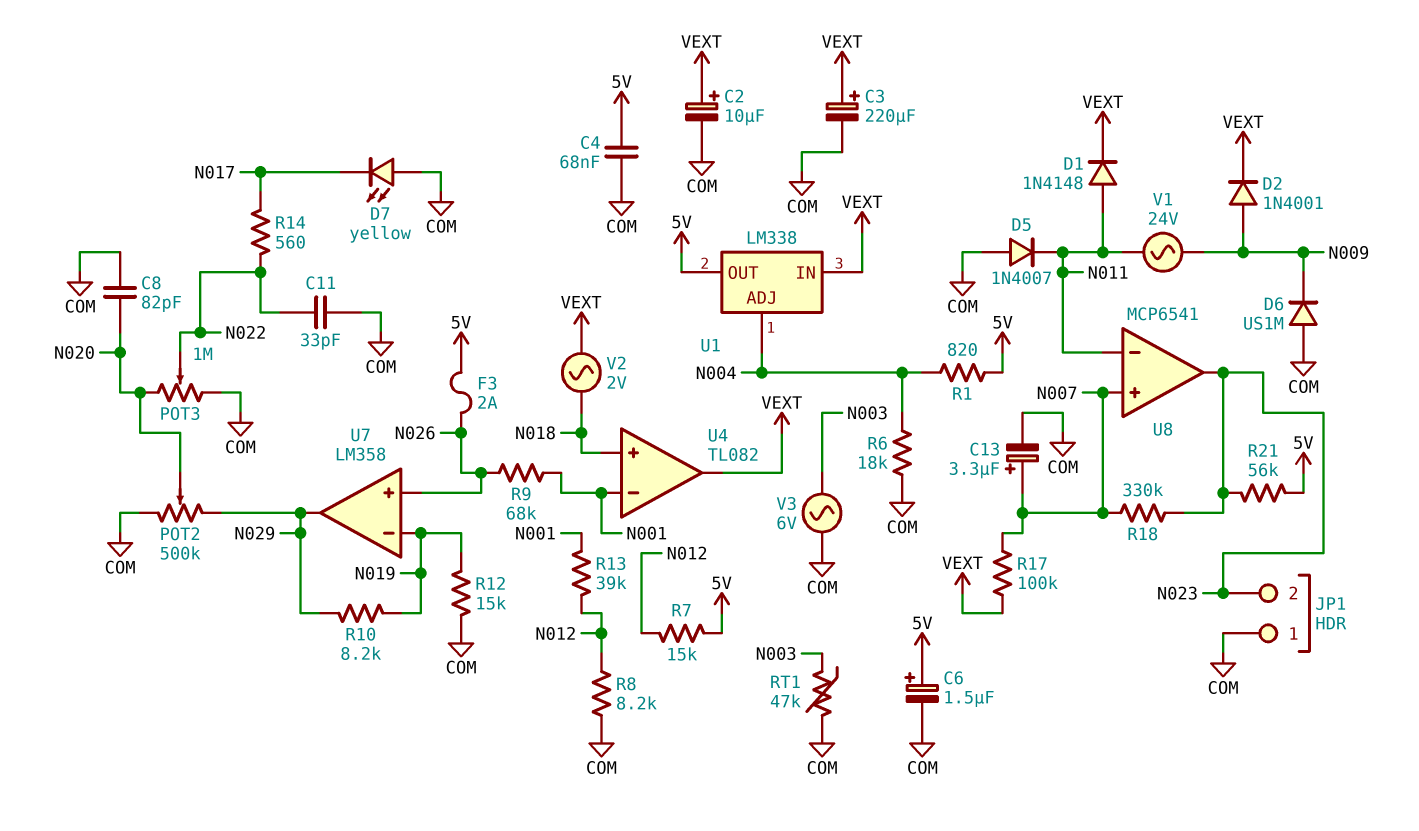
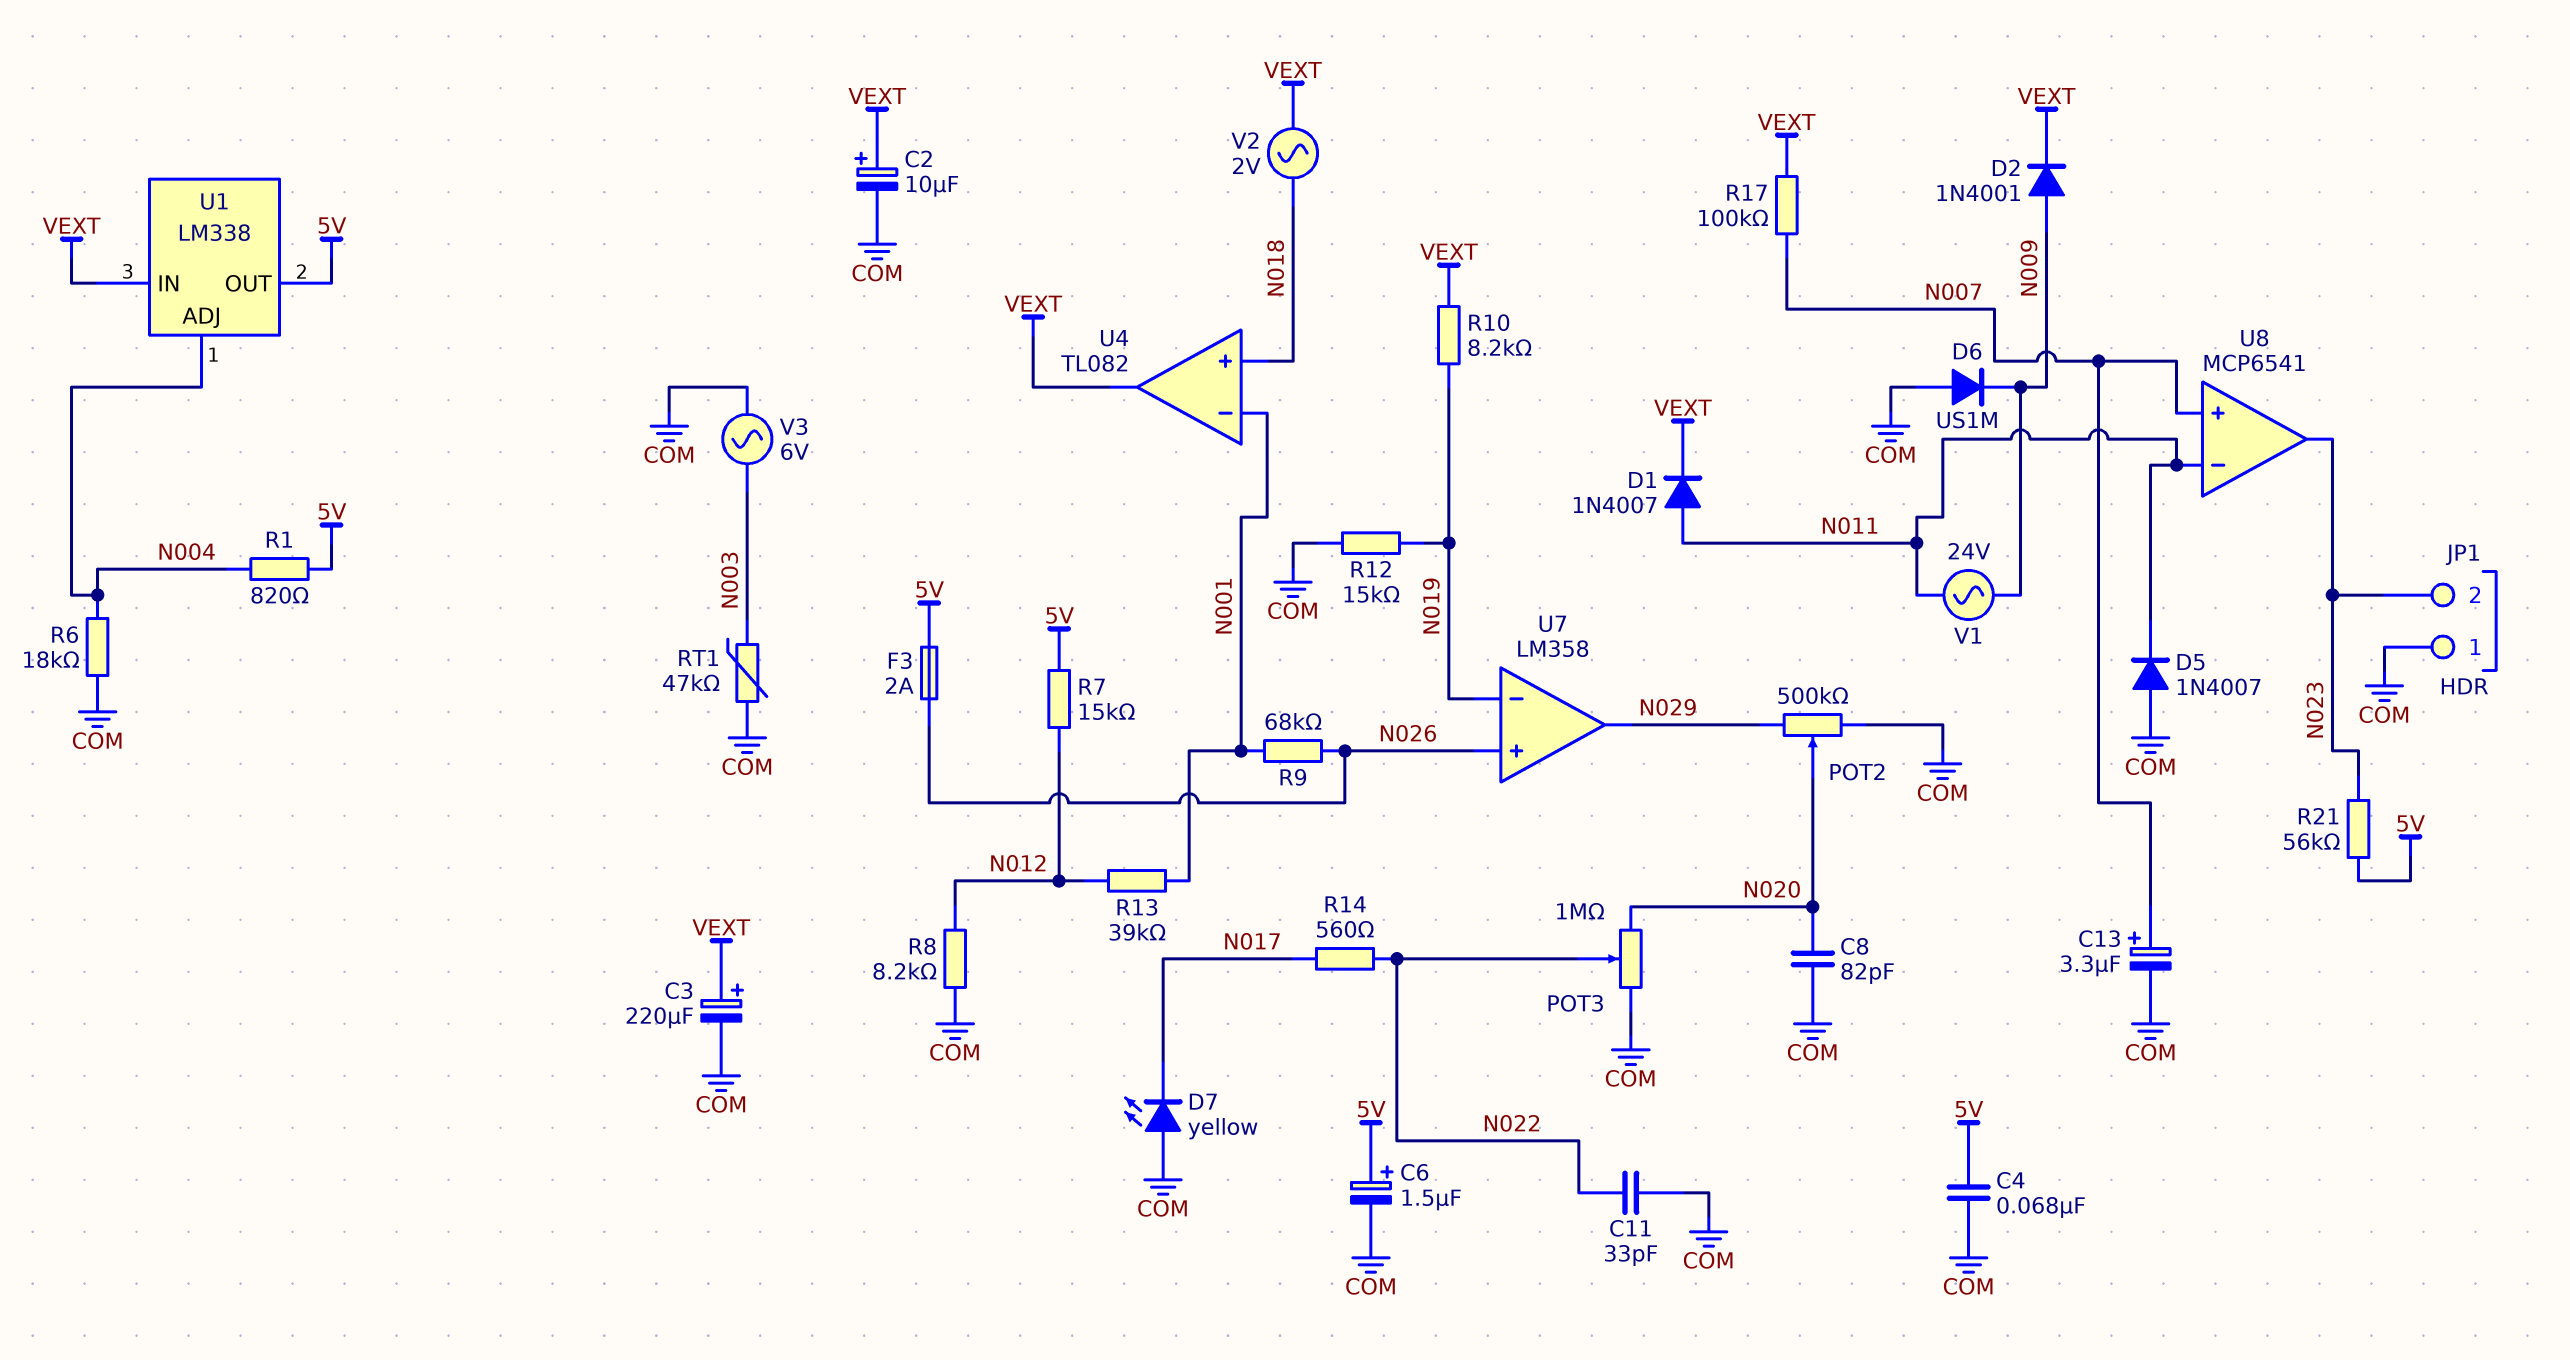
D1: diode 1N4148 (A N011, K VEXT) -> diode 1N4007 (A N011, K VEXT)
R10: 8.2k (N019, N029) -> 8.2k (N019, VEXT)
R18: 330k (N007, N023) -> none

